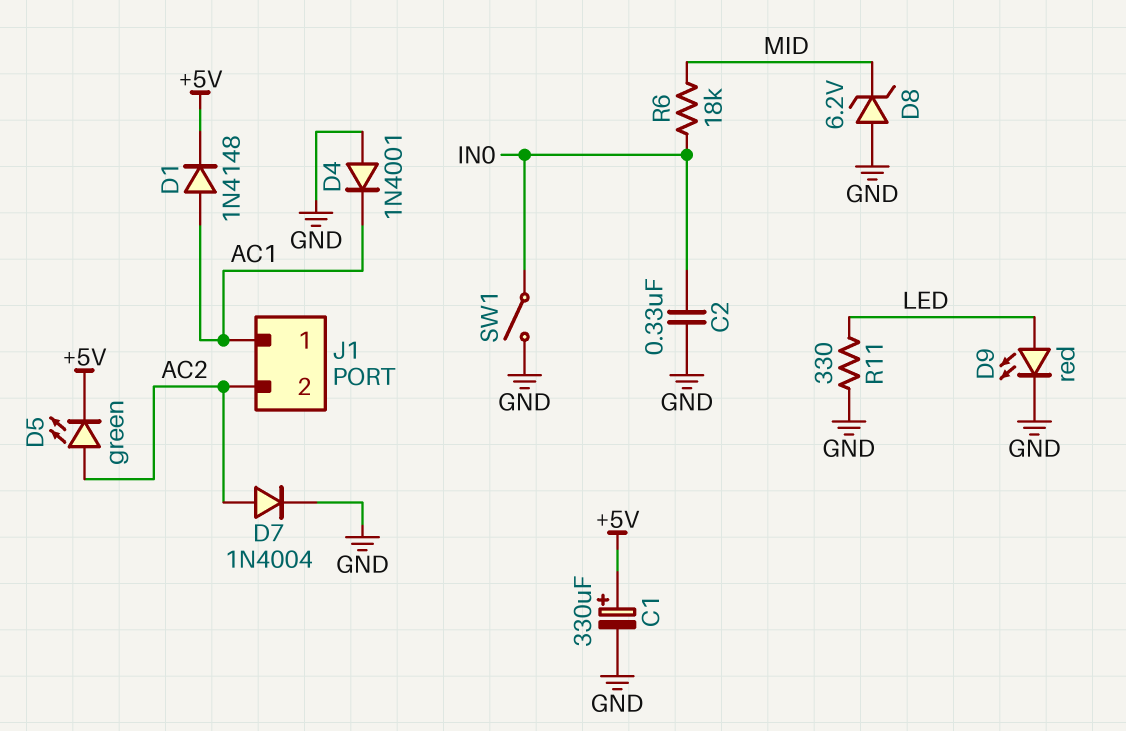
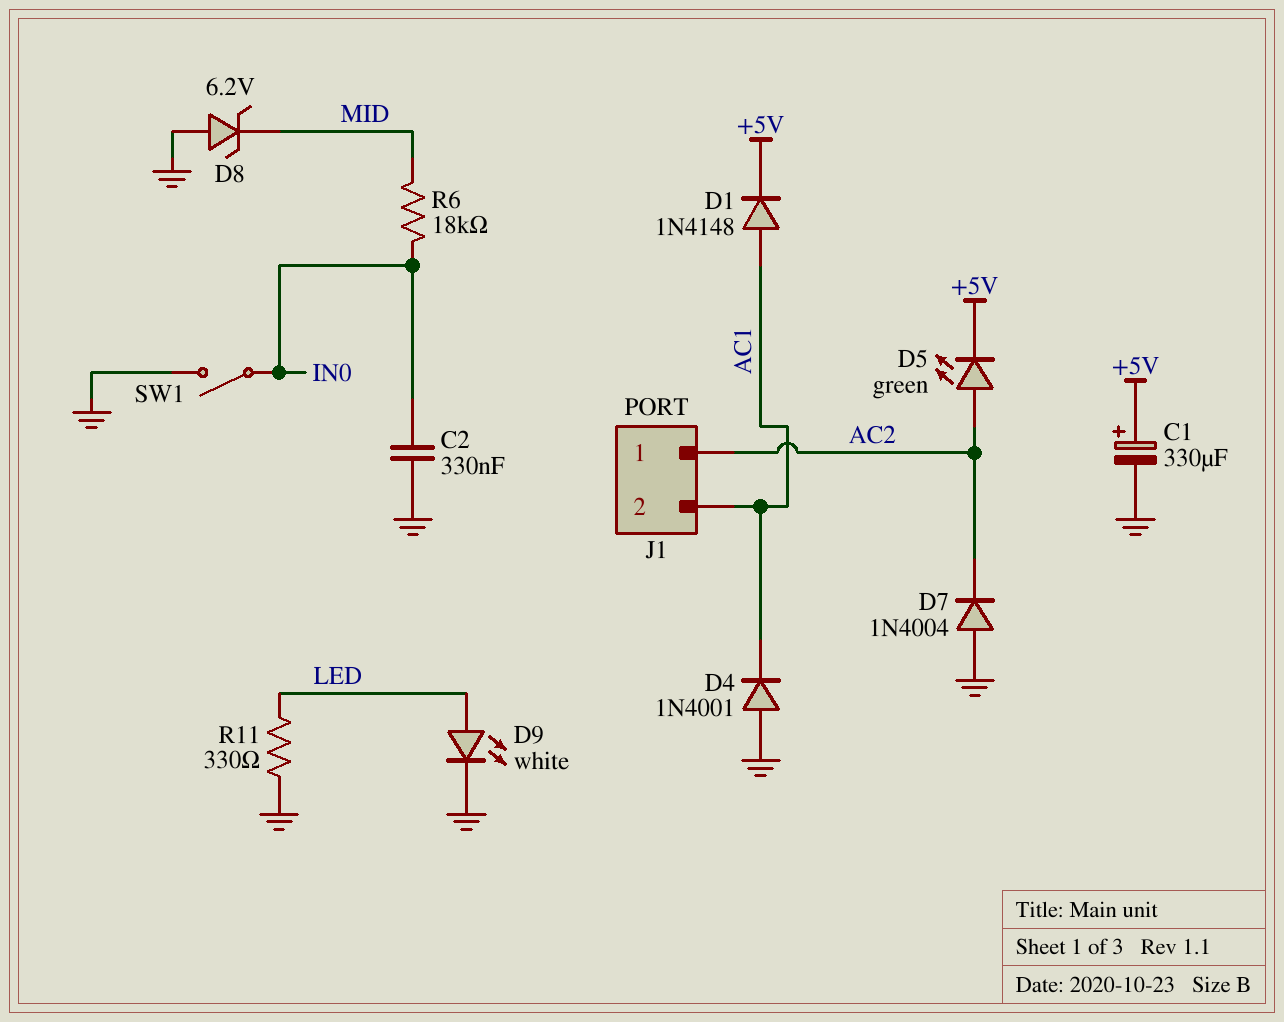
D7: diode 1N4004 (A AC2, K GND) -> diode 1N4004 (A GND, K AC2)
D9: LED red (A LED, K GND) -> LED white (A LED, K GND)
J1 pin 1: AC1 -> AC2
J1 pin 2: AC2 -> AC1

